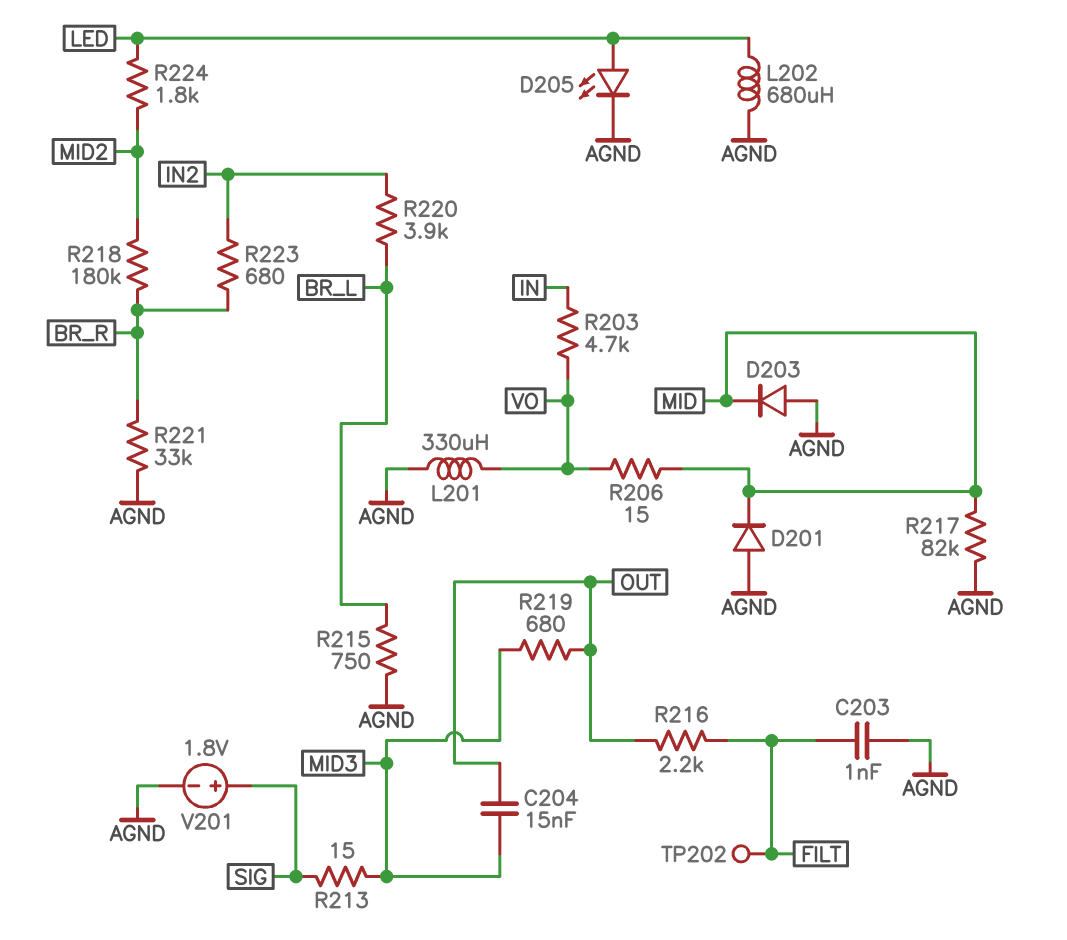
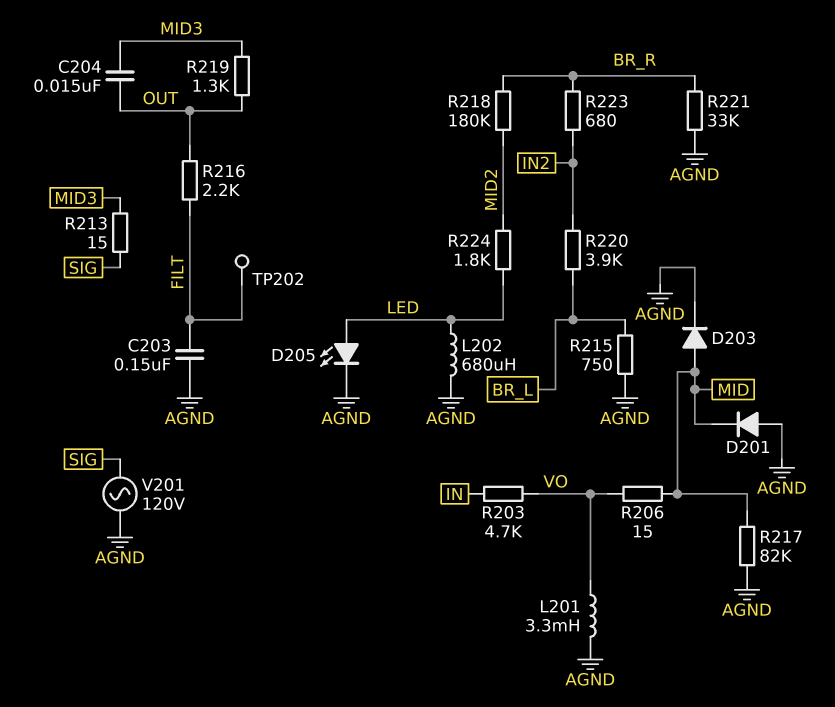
C203: 1nF (AGND, FILT) -> 150nF (AGND, FILT)
D203: diode (A AGND, K MID) -> diode (A MID, K AGND)
L201: 330uH (AGND, VO) -> 3.3mH (AGND, VO)
R219: 680 (MID3, OUT) -> 1.3k (MID3, OUT)
V201: 1.8V (plus SIG, minus AGND) -> AC 120V (AGND, SIG)

